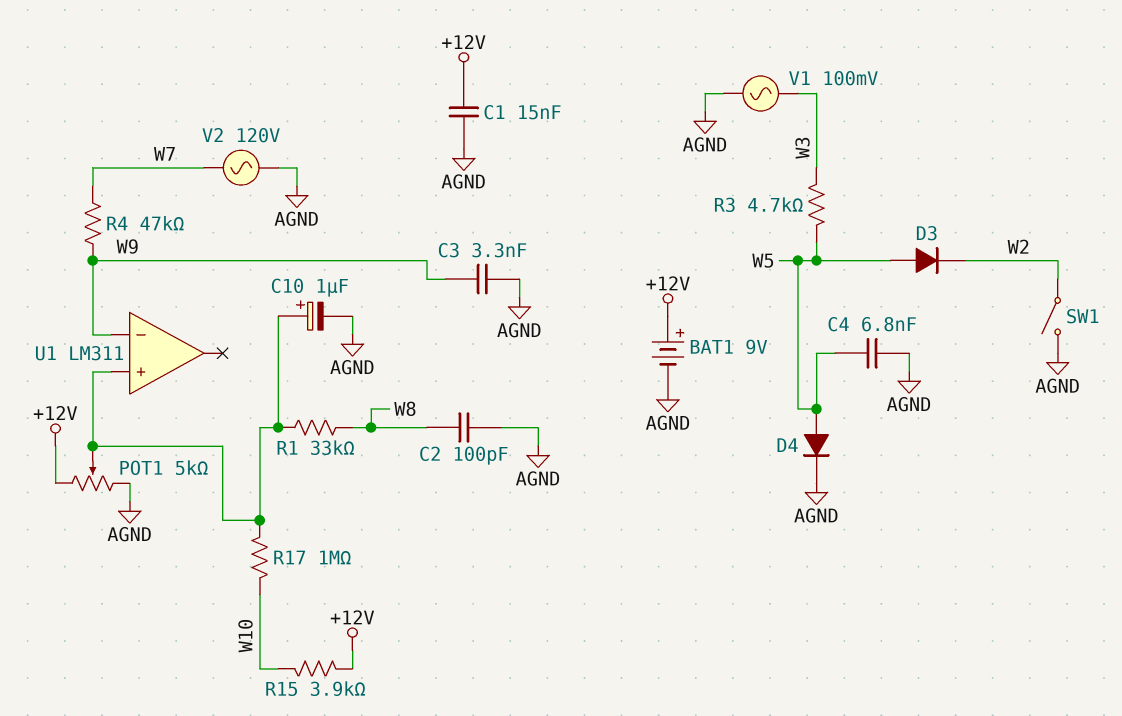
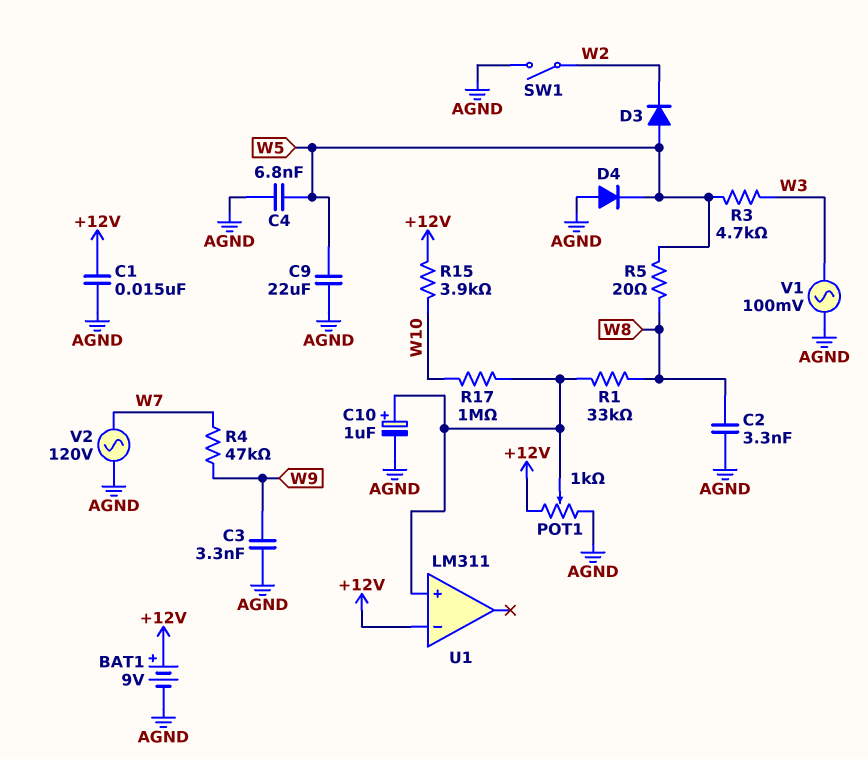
C2: 100pF (AGND, W8) -> 3.3nF (AGND, W8)
C9: none -> 22uF (AGND, W5)
D4: diode (A W5, K AGND) -> diode (A AGND, K W5)
POT1: 5k (+12V, AGND, wiper U1/in+) -> 1k (+12V, AGND, wiper U1/in+)
R5: none -> 20 (W5, W8)
U1 pin in-: W9 -> +12V

